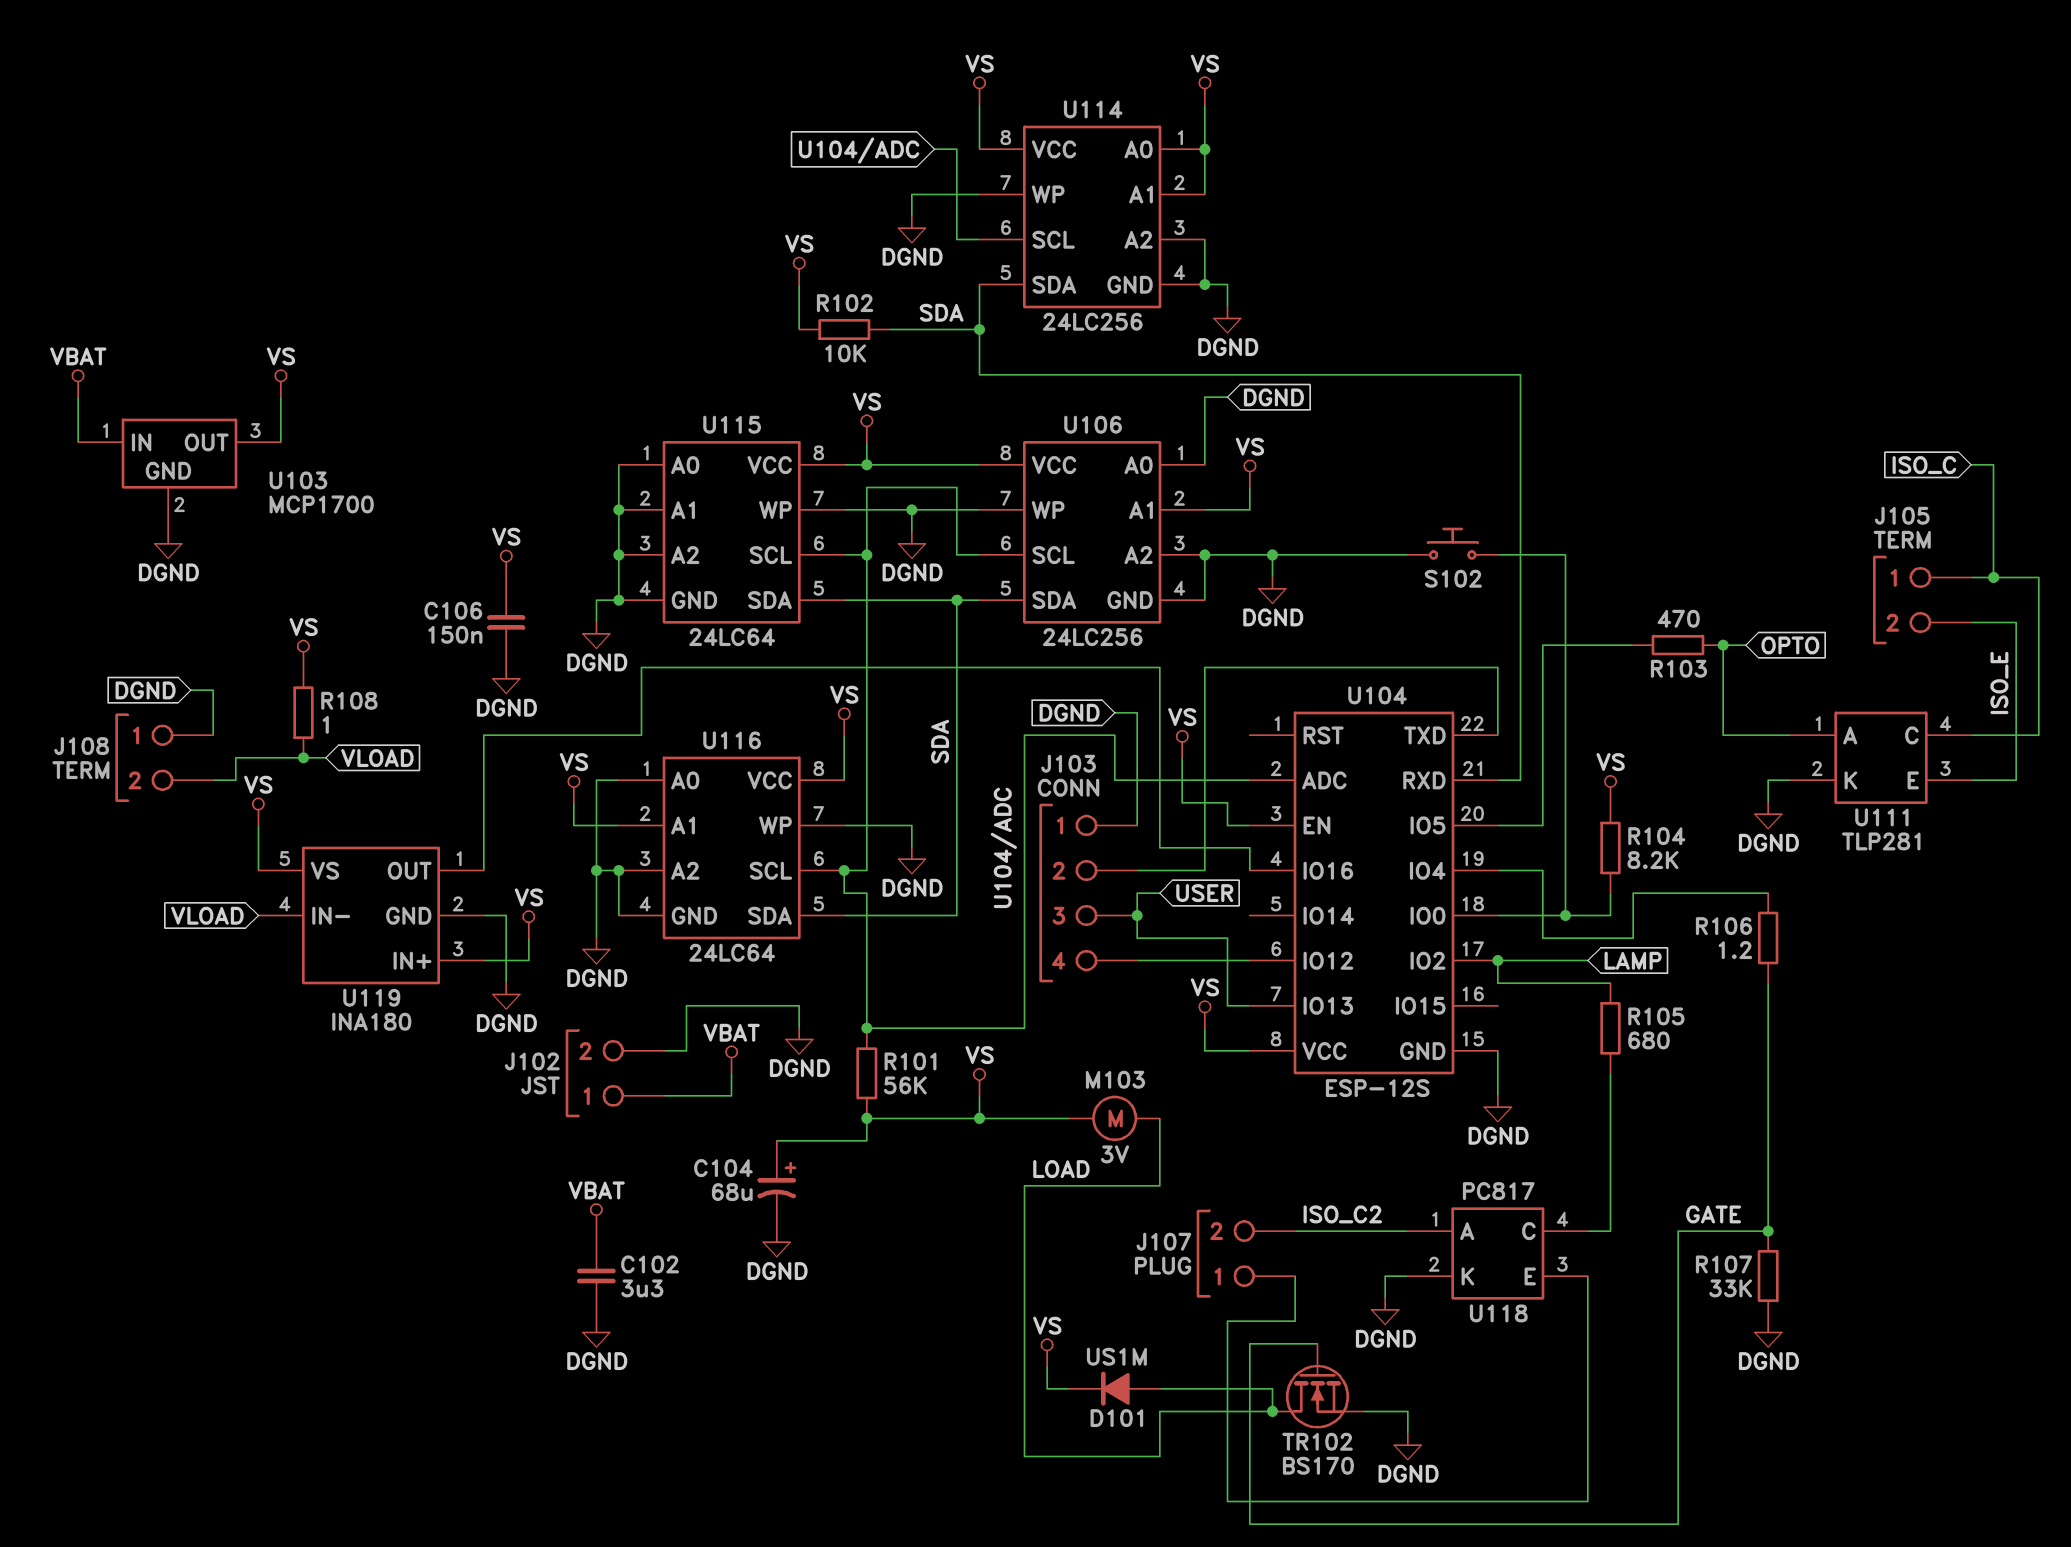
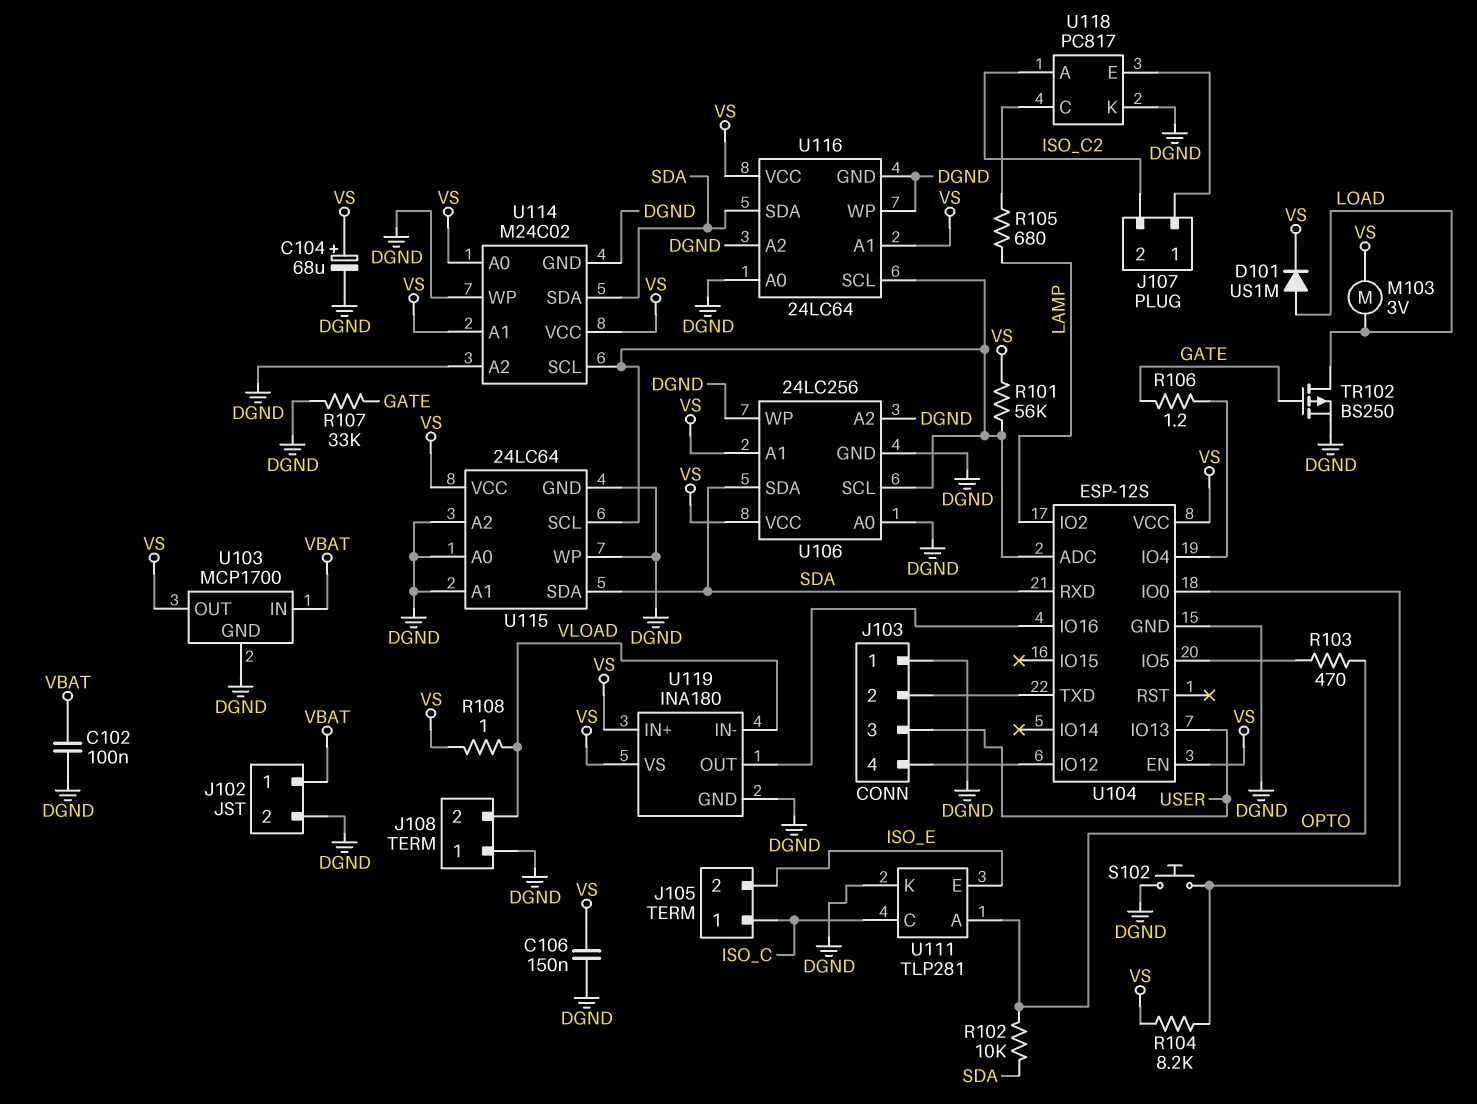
C102: 3.3uF (DGND, VBAT) -> 100nF (DGND, VBAT)
R102: 10k (SDA, VS) -> 10k (OPTO, SDA)
TR102: NMOS BS170 (G GATE, D LOAD, S DGND) -> PMOS BS250 (G GATE, D LOAD, S DGND)
U114: 24LC256 -> M24C02

